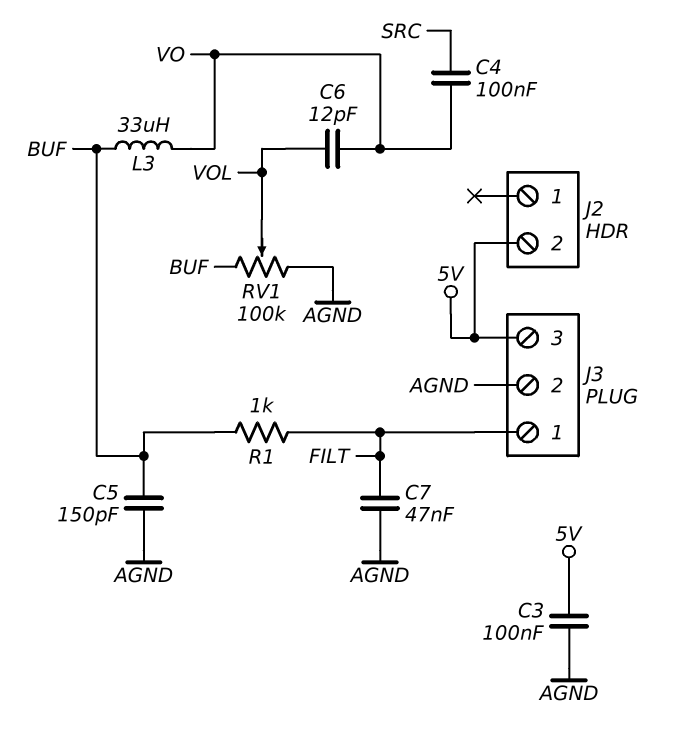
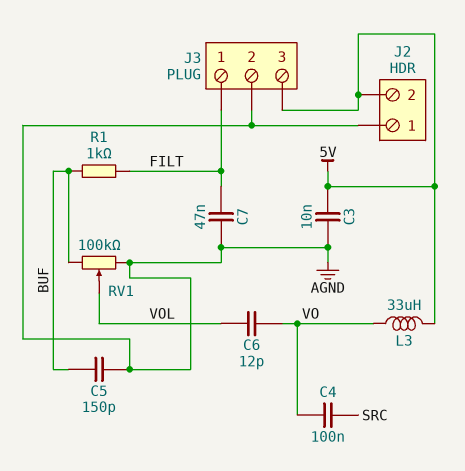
C3: 100nF (5V, AGND) -> 10nF (5V, AGND)
J2 pin 1: none -> AGND
L3: 33uH (BUF, VO) -> 33uH (5V, VO)

